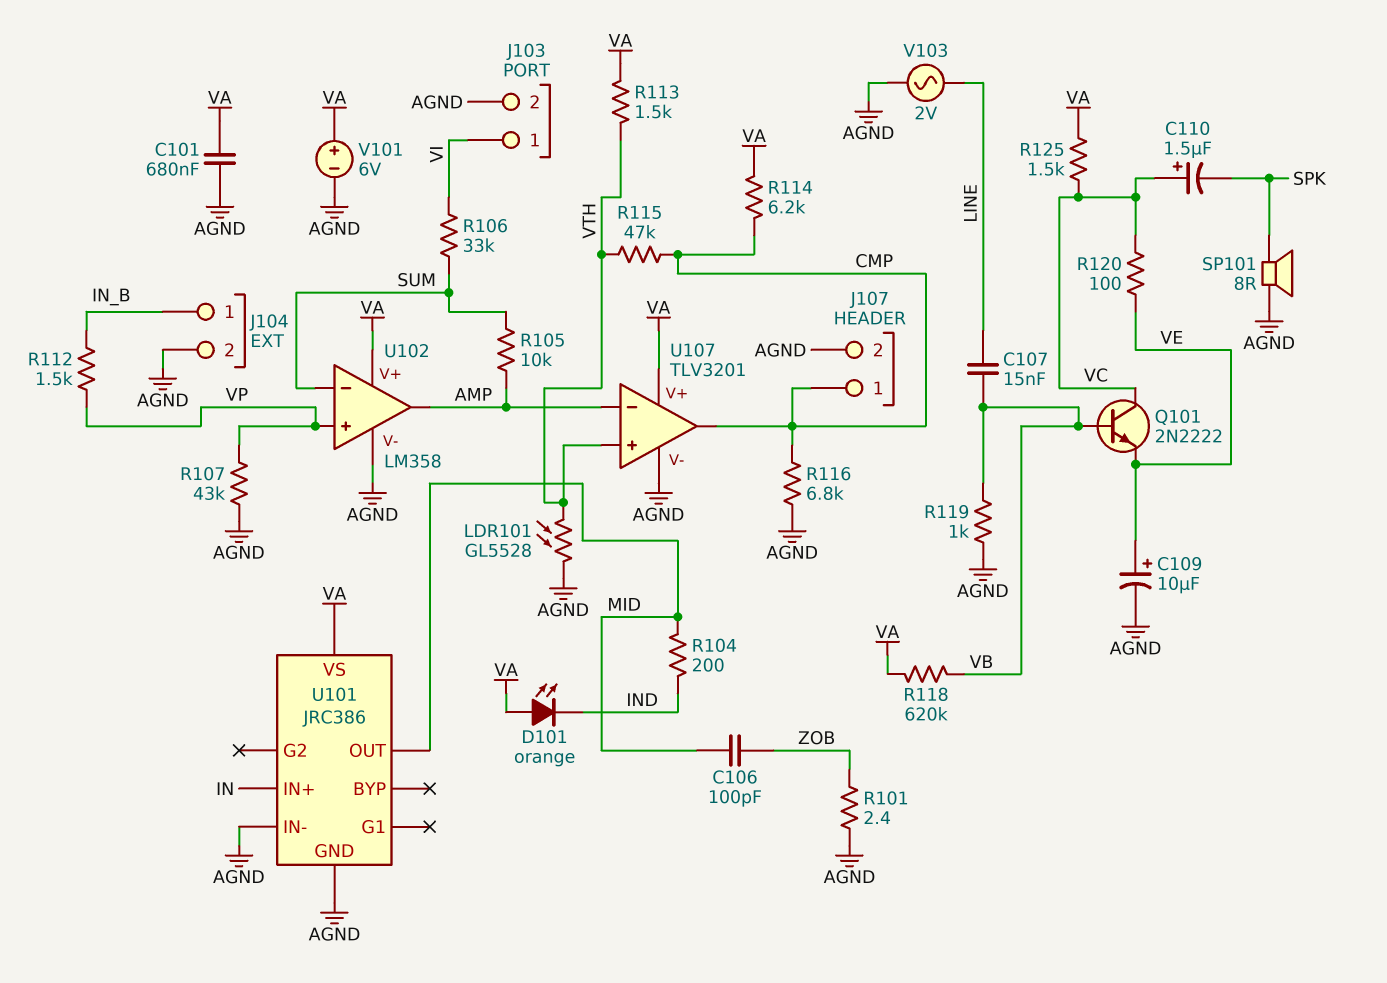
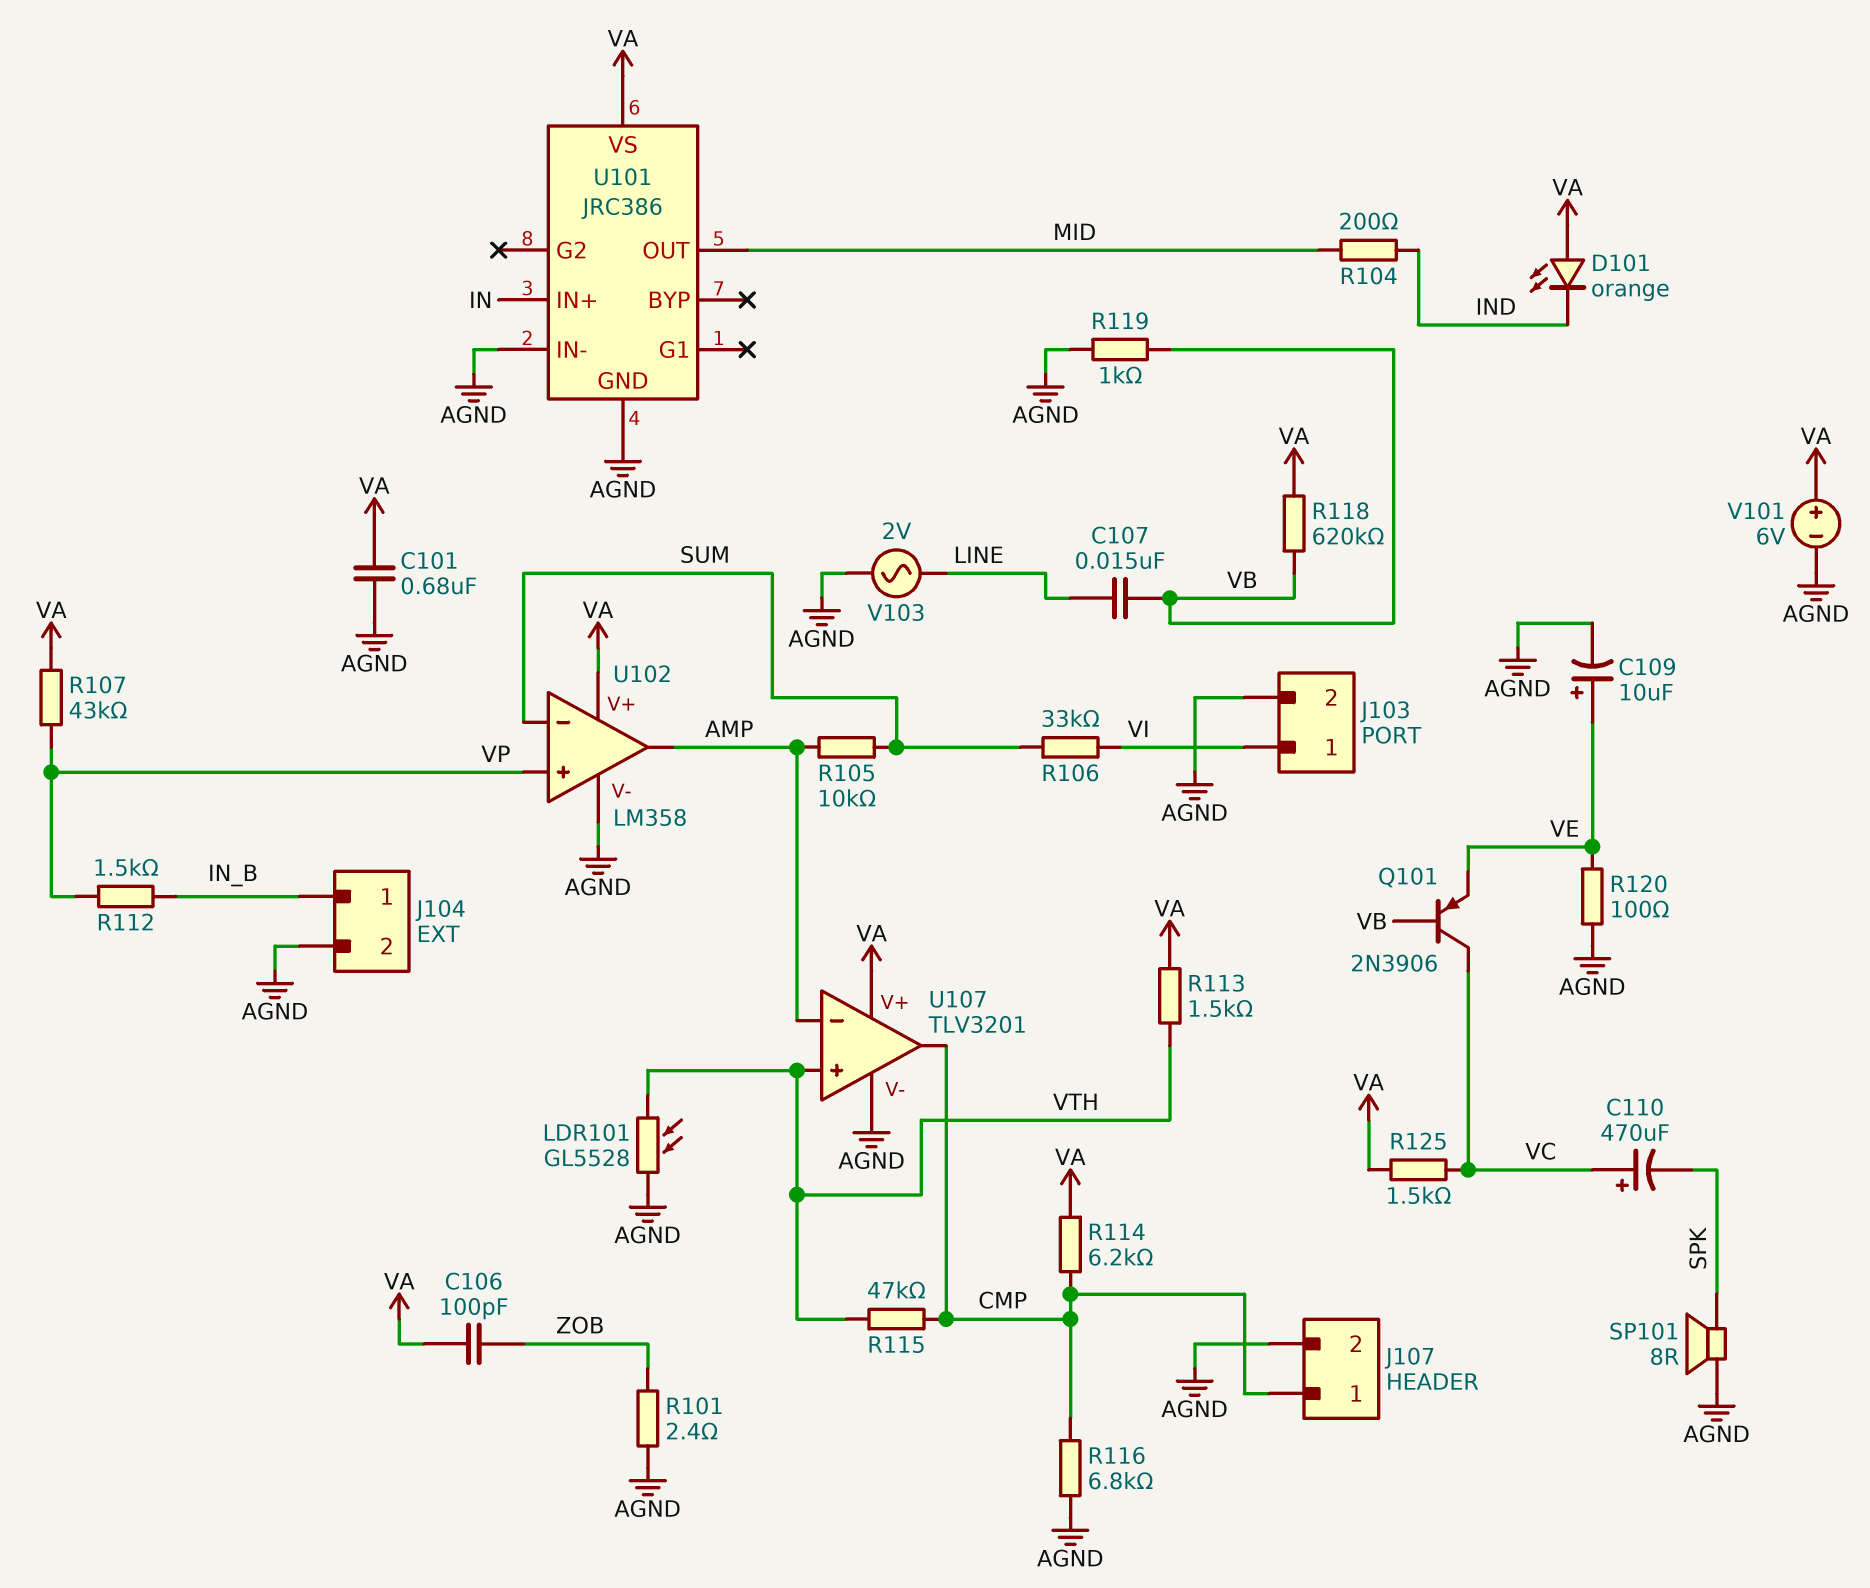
C106: 100pF (MID, ZOB) -> 100pF (VA, ZOB)
C110: 1.5uF (plus VC, minus SPK) -> 470uF (plus VC, minus SPK)
Q101: NPN 2N2222 (B VB, C VC, E VE) -> PNP 2N3906 (B VB, C VC, E VE)
R107: 43k (AGND, VP) -> 43k (VA, VP)
R120: 100 (VC, VE) -> 100 (AGND, VE)

